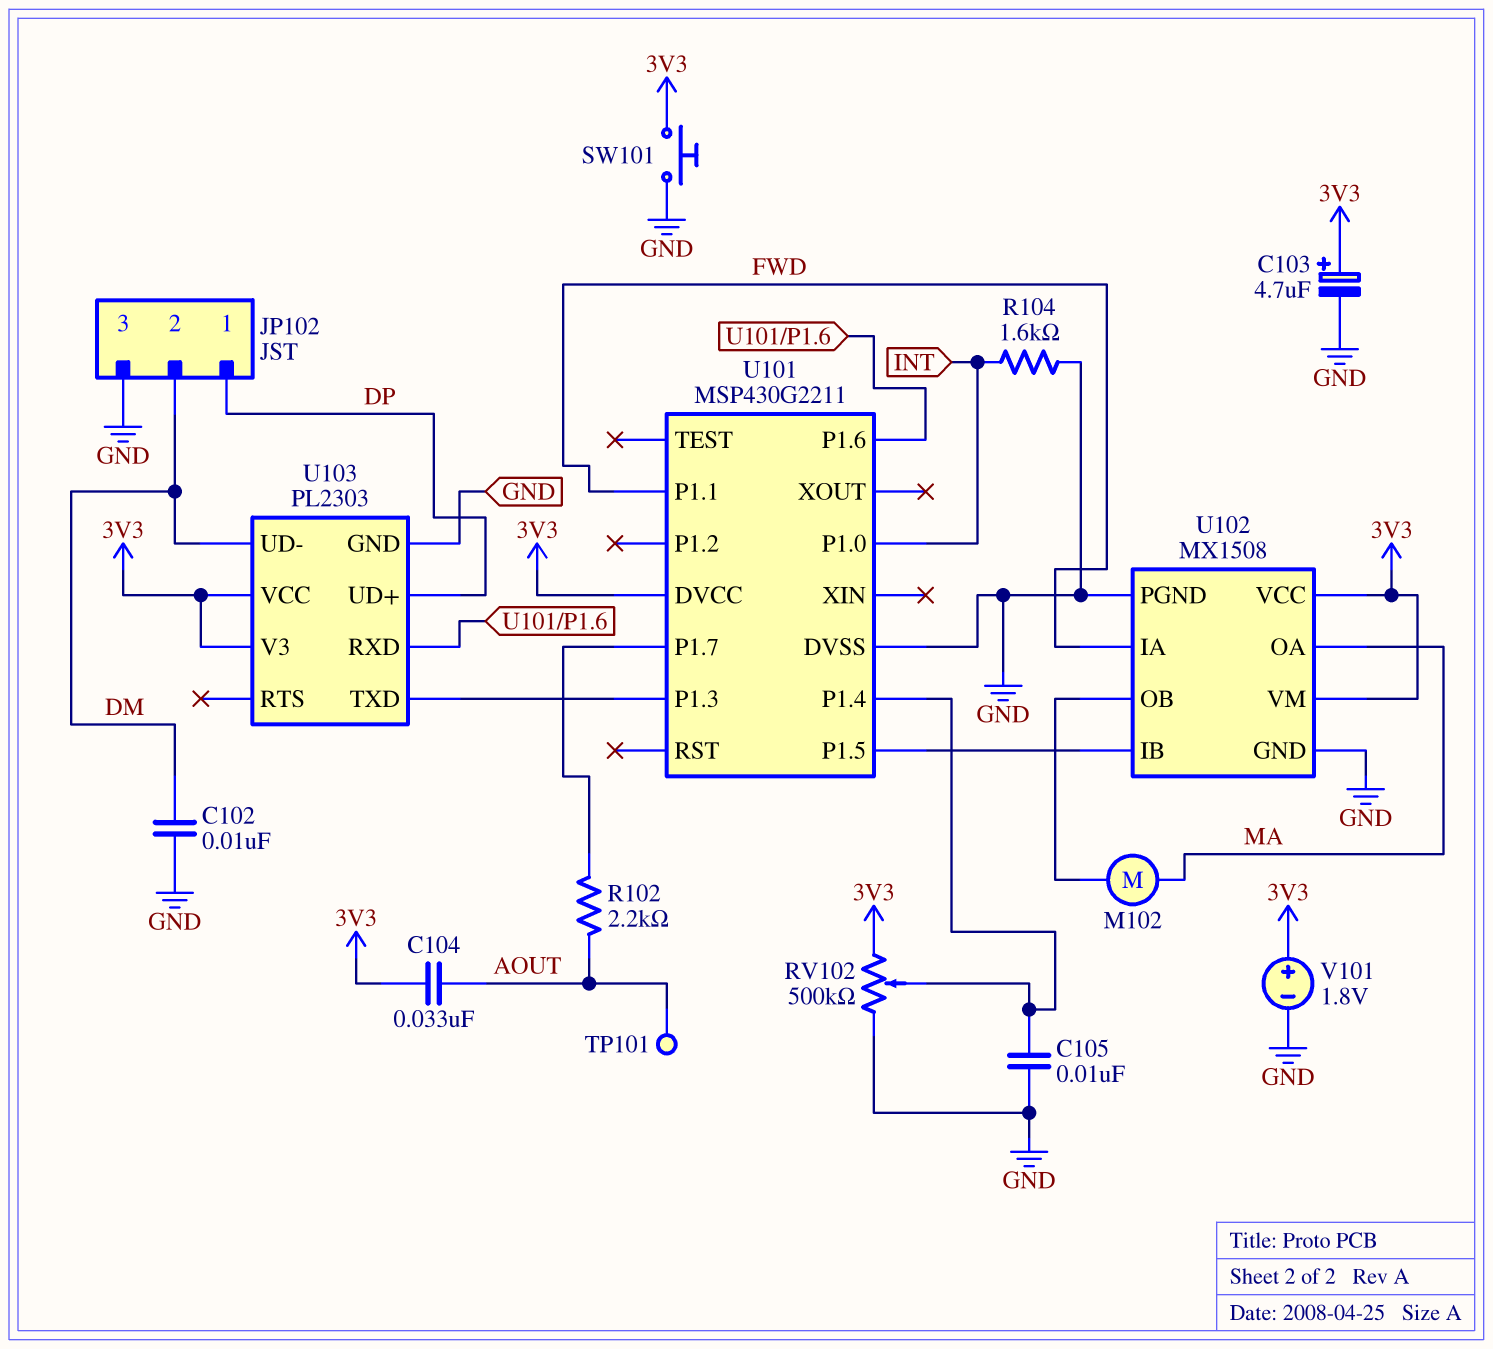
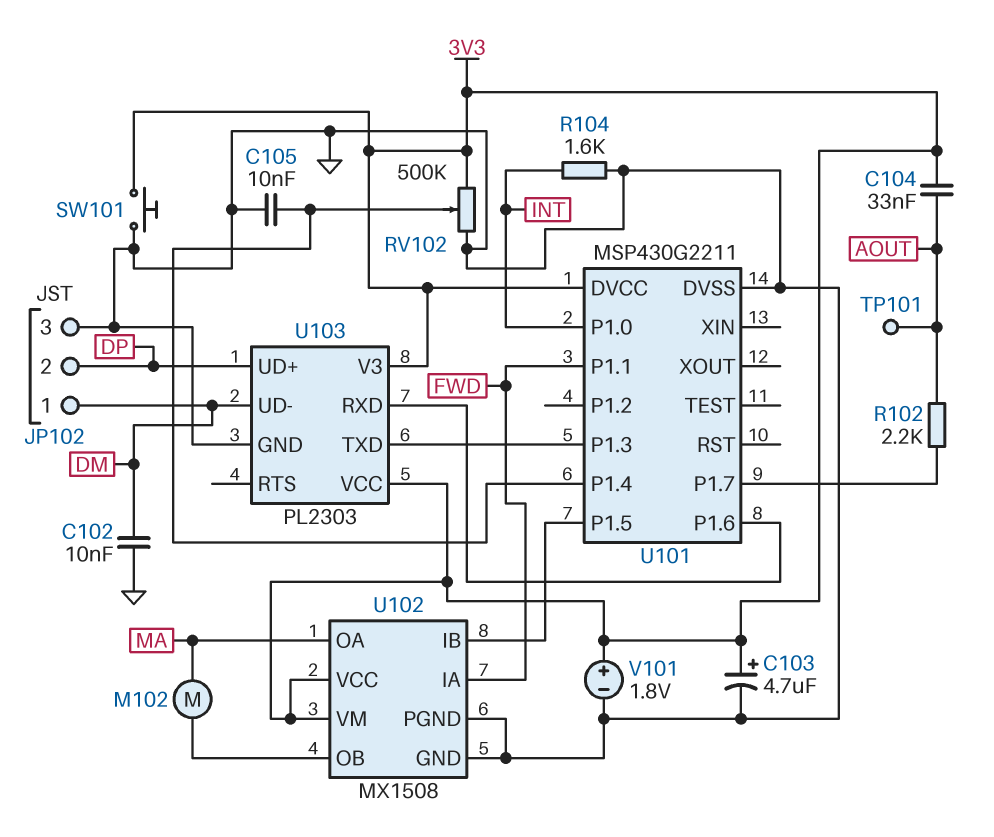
JP102 pin 1: DP -> DM
JP102 pin 2: DM -> DP

